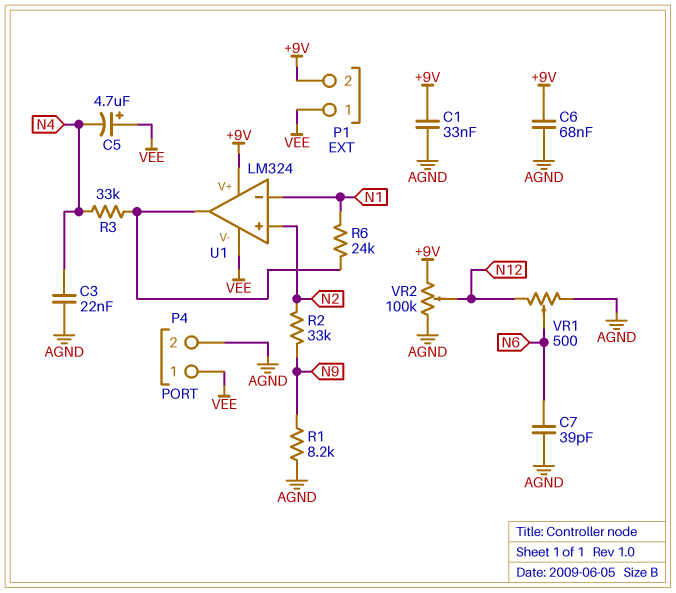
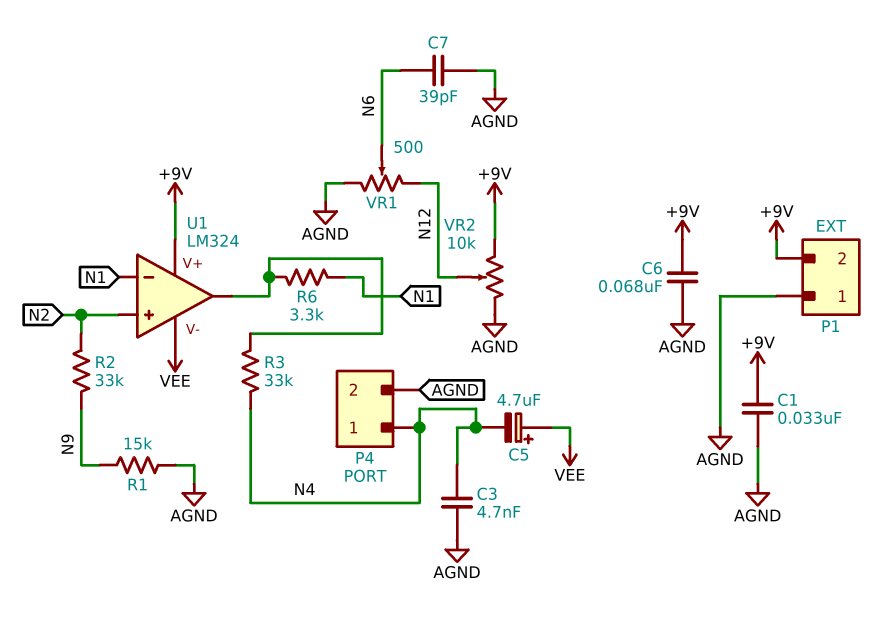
C3: 22nF (AGND, N4) -> 4.7nF (AGND, N4)
P1 pin 1: VEE -> AGND
P4 pin 1: VEE -> N4
R1: 8.2k (AGND, N9) -> 15k (AGND, N9)
R6: 24k (N1, U1/out) -> 3.3k (N1, U1/out)
VR2: 100k (+9V, AGND, wiper N12) -> 10k (+9V, AGND, wiper N12)

